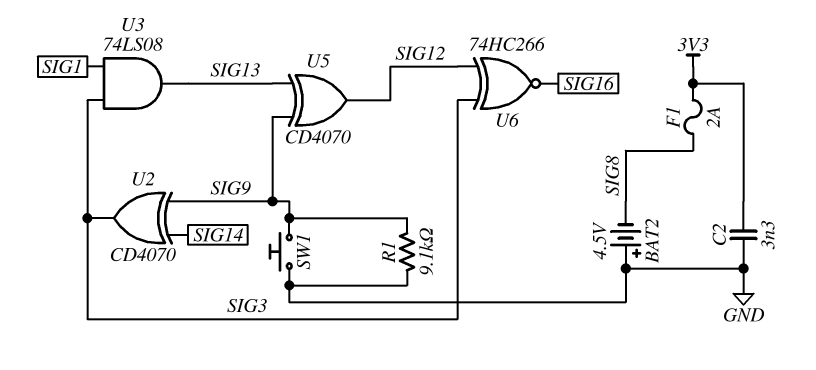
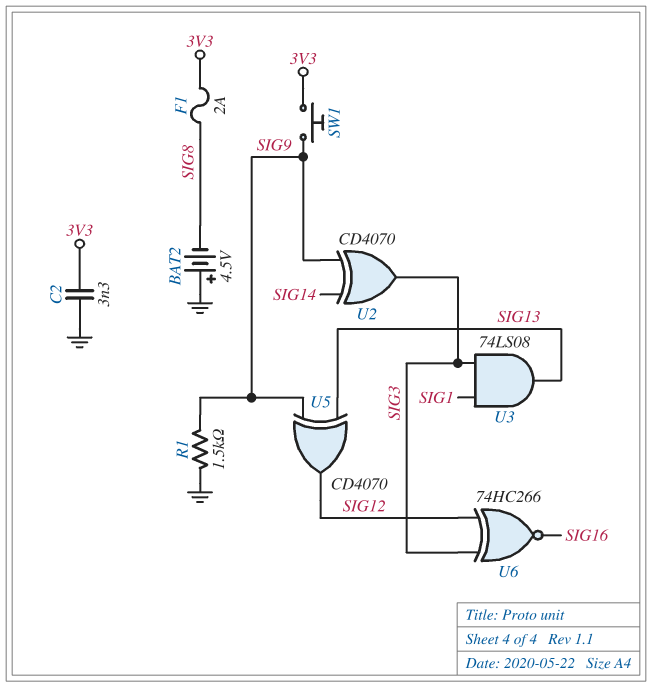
R1: 9.1k (GND, SIG9) -> 1.5k (GND, SIG9)
SW1: button (GND, SIG9) -> button (3V3, SIG9)

